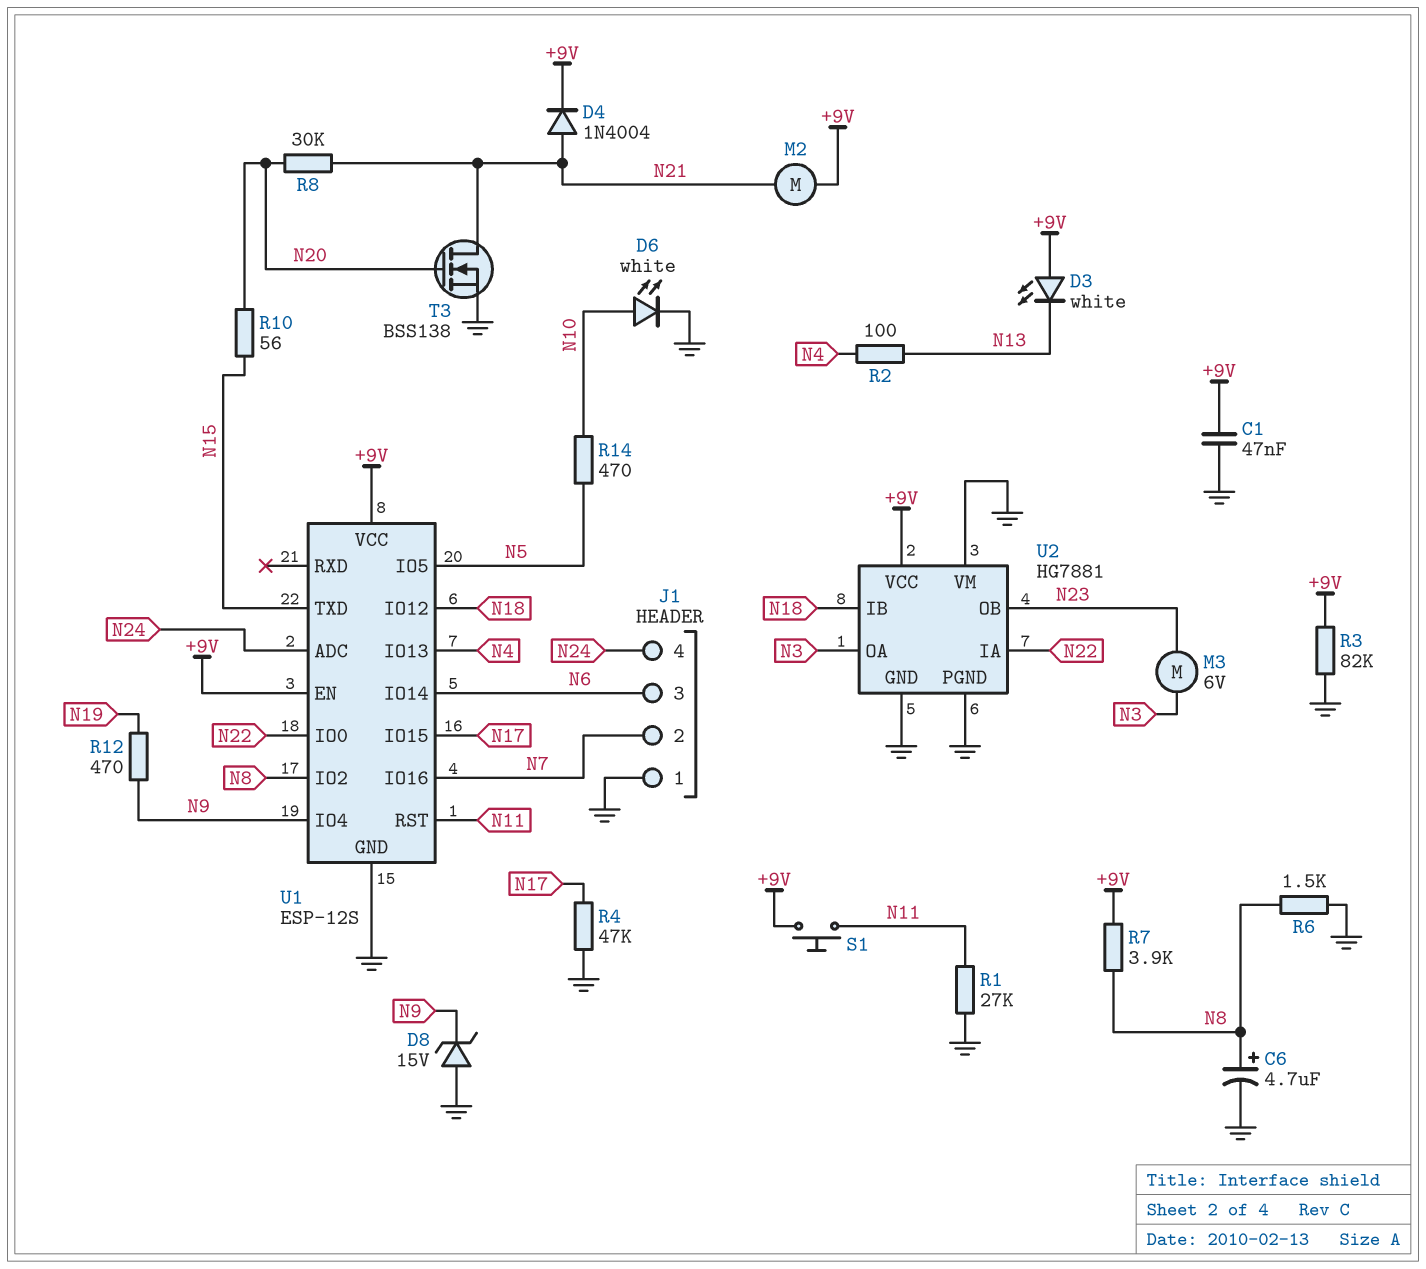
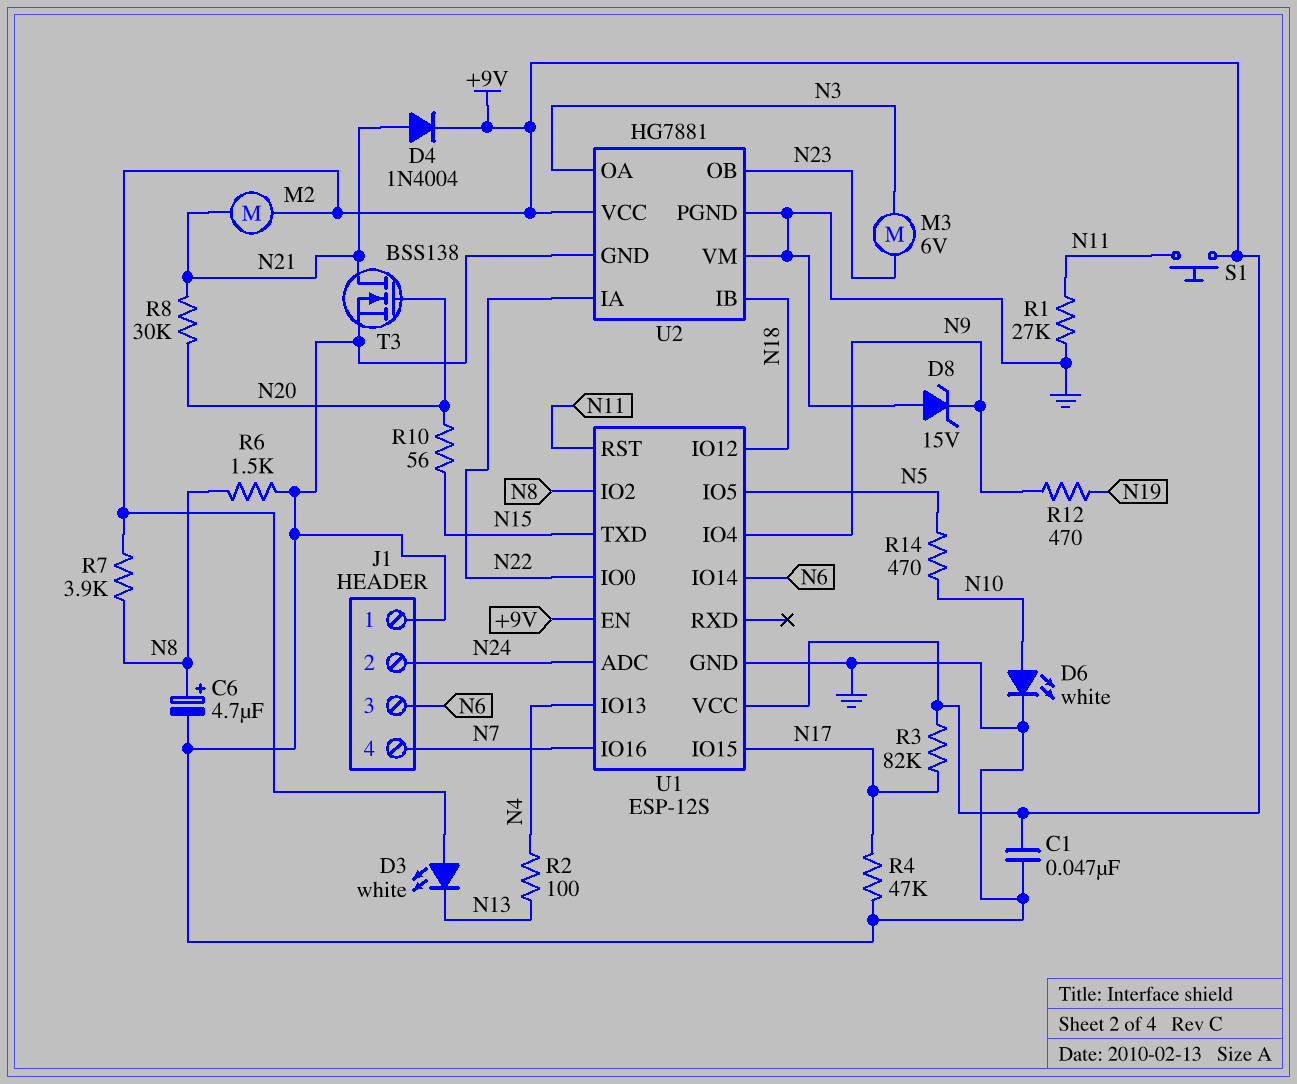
J1 pin 2: N7 -> N24
J1 pin 4: N24 -> N7
R3: 82k (+9V, GND) -> 82k (+9V, N17)

